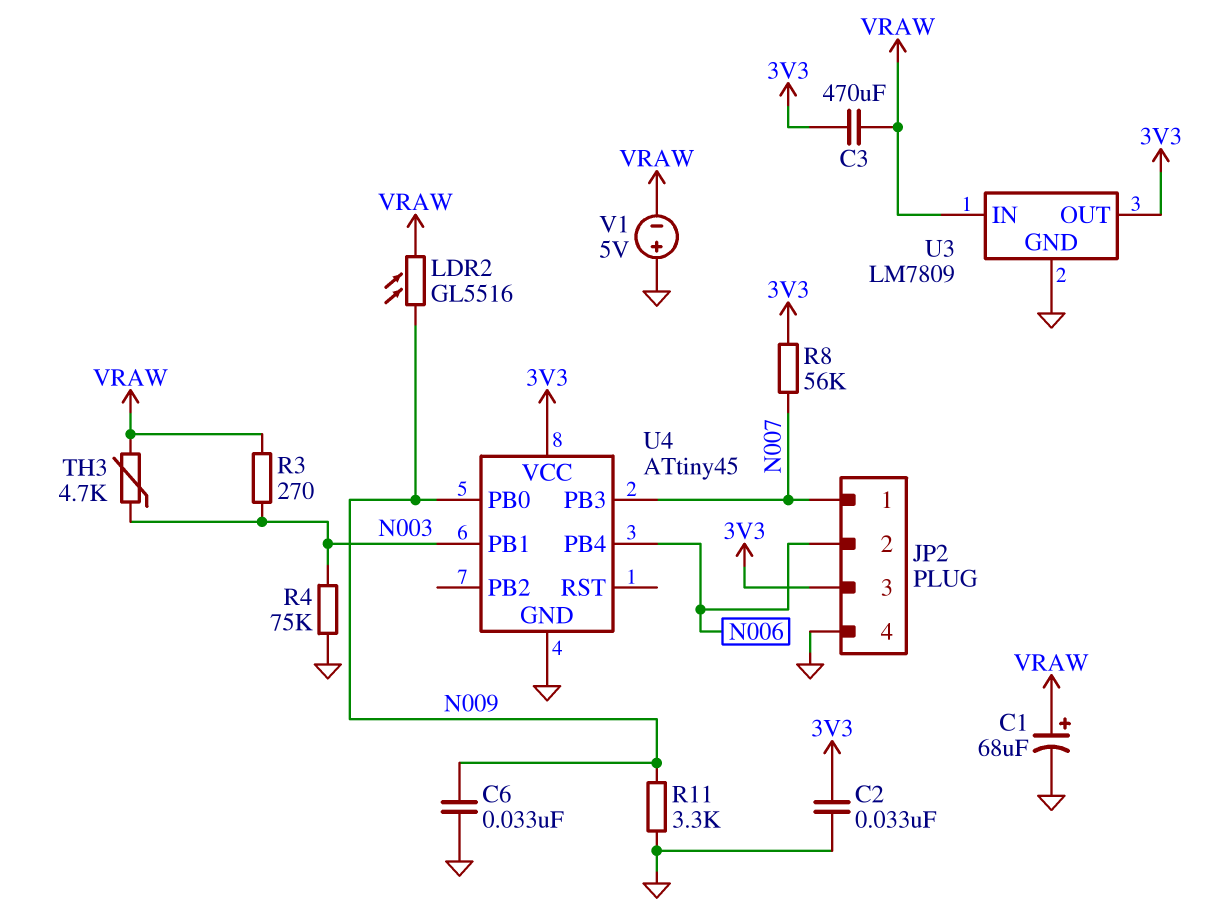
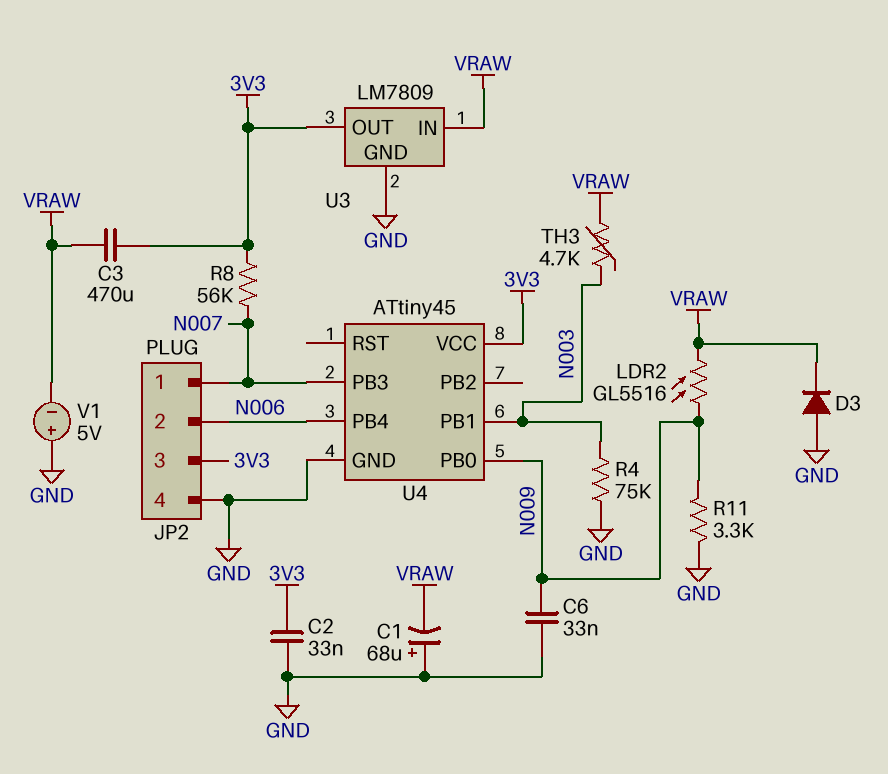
C1: 68uF (plus VRAW, minus GND) -> 68uF (plus GND, minus VRAW)
D3: none -> diode (A GND, K VRAW)
R3: 270 (N003, VRAW) -> none

